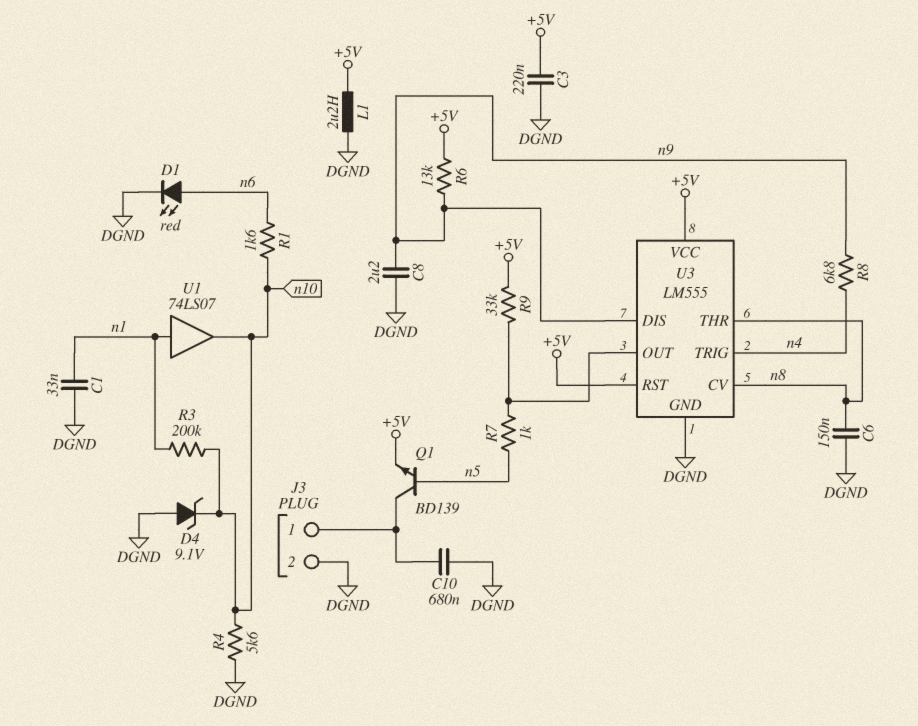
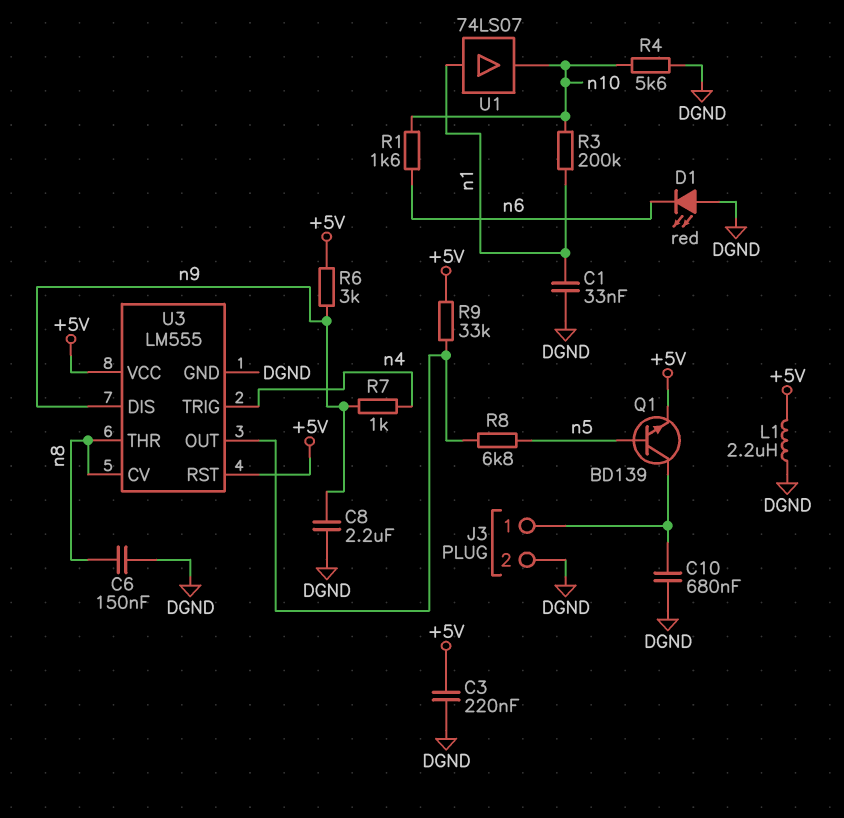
D1: LED red (A n6, K DGND) -> LED red (A DGND, K n6)
D4: zener 9.1V (A DGND, K n10) -> none
R6: 13k (+5V, n9) -> 3k (+5V, n9)
R7: 1k (U3/OUT, n5) -> 1k (n4, n9)
R8: 6.8k (n4, n9) -> 6.8k (U3/OUT, n5)

